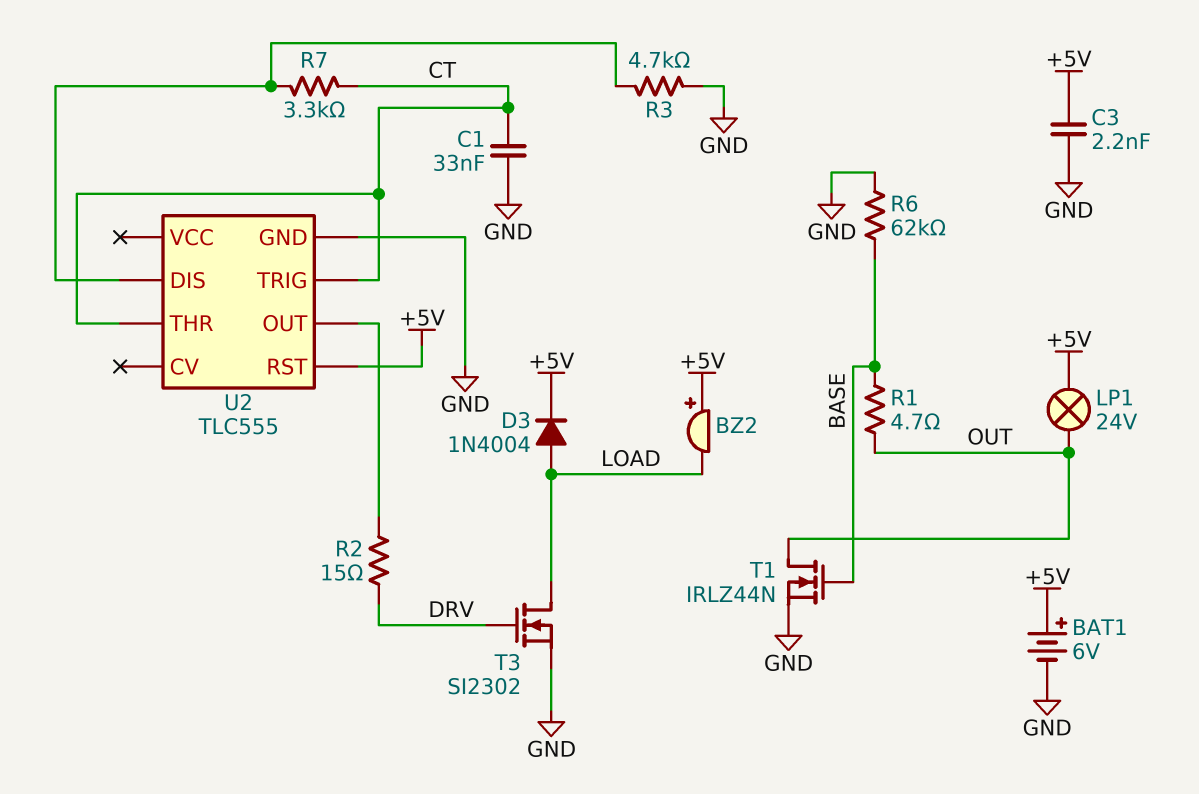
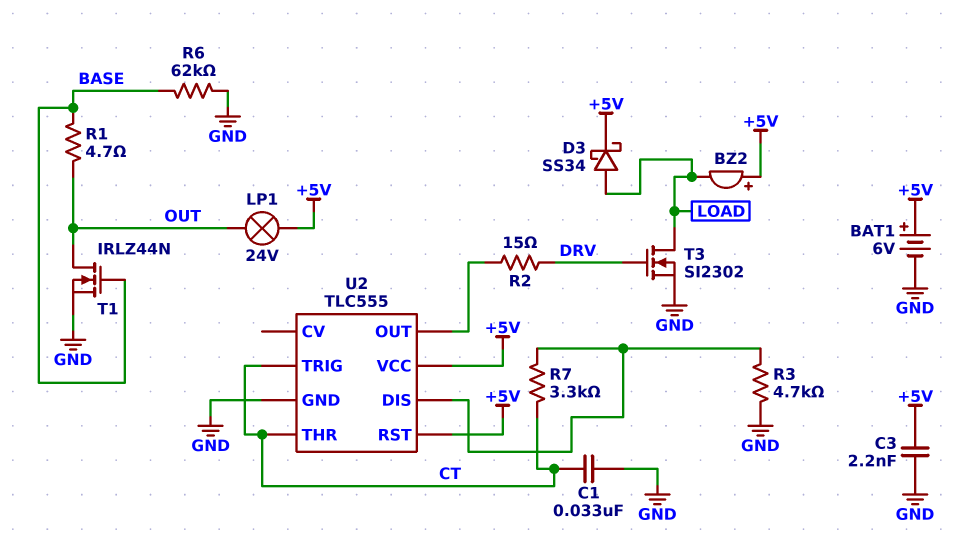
D3: diode 1N4004 (A LOAD, K +5V) -> schottky SS34 (A LOAD, K +5V)
U2 pin VCC: none -> +5V

